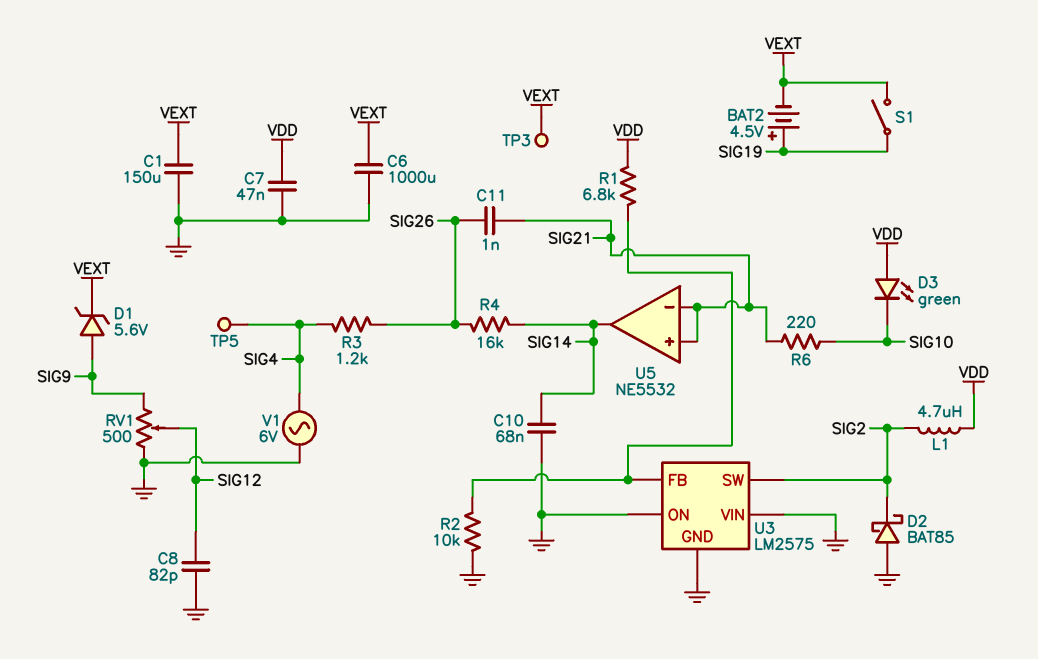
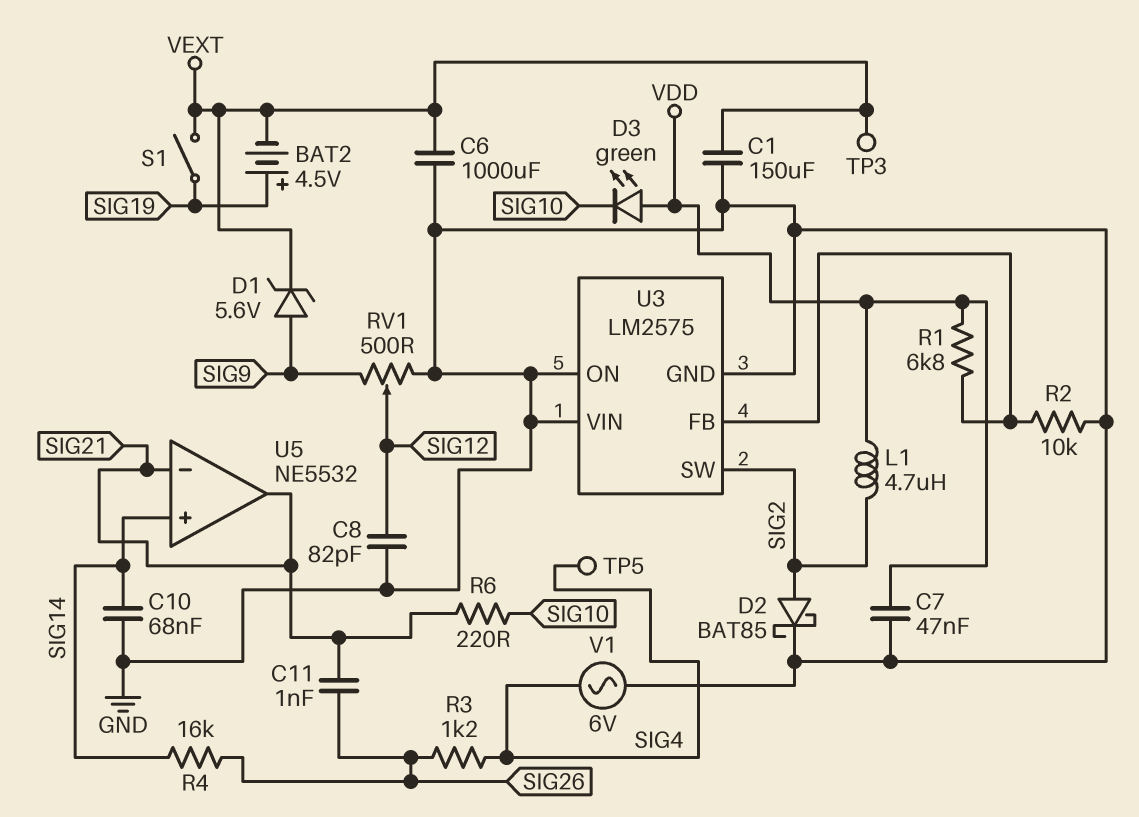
D2: schottky BAT85 (A GND, K SIG2) -> schottky BAT85 (A SIG2, K GND)
U5 pin in+: SIG21 -> SIG14
U5 pin out: SIG14 -> SIG21

